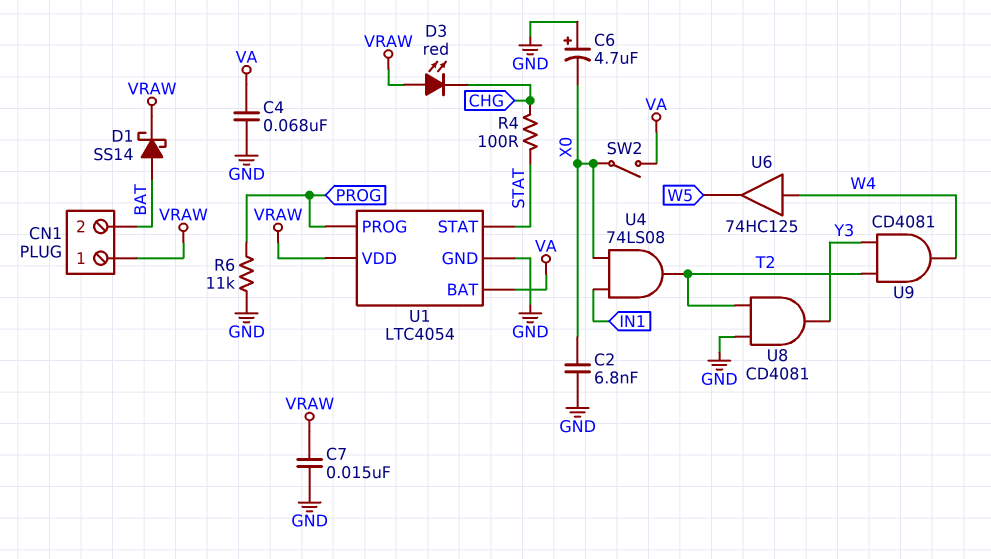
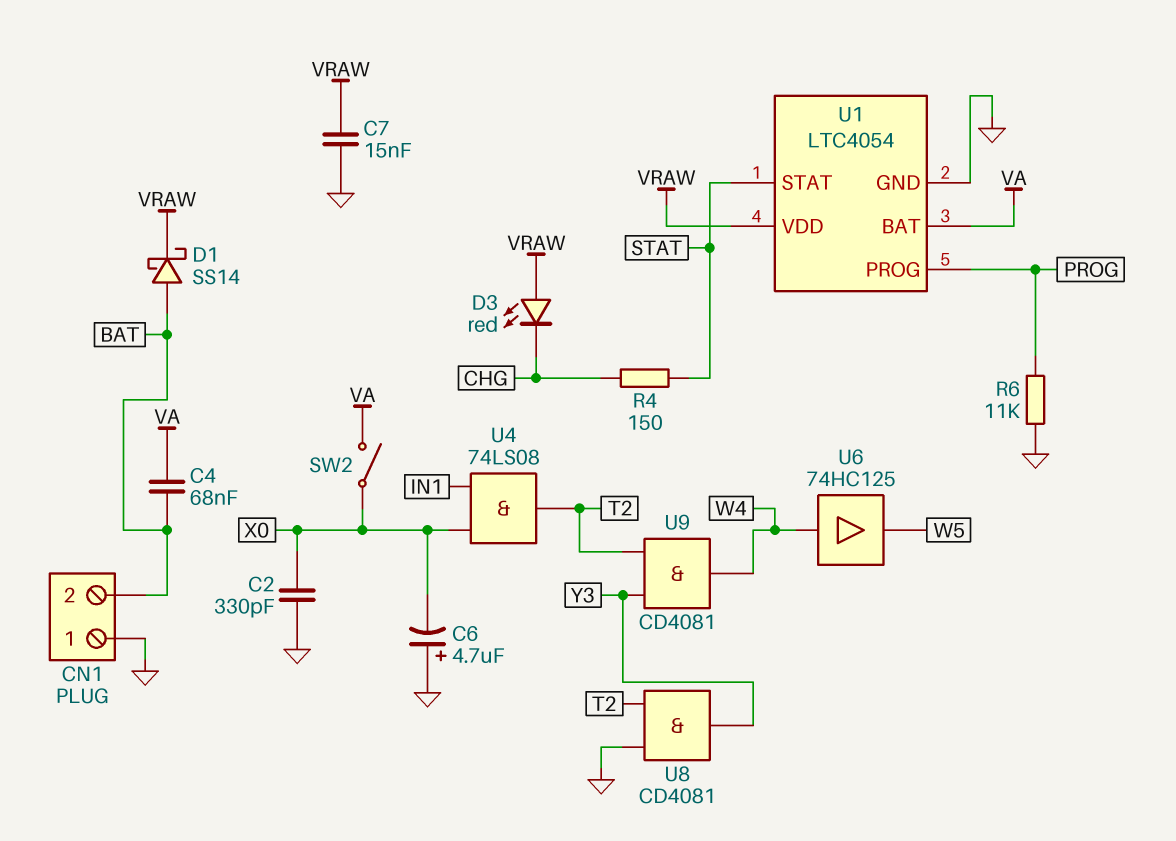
C2: 6.8nF (GND, X0) -> 330pF (GND, X0)
C4: 68nF (GND, VA) -> 68nF (BAT, VA)
CN1 pin 1: VRAW -> GND
R4: 100 (CHG, STAT) -> 150 (CHG, STAT)

